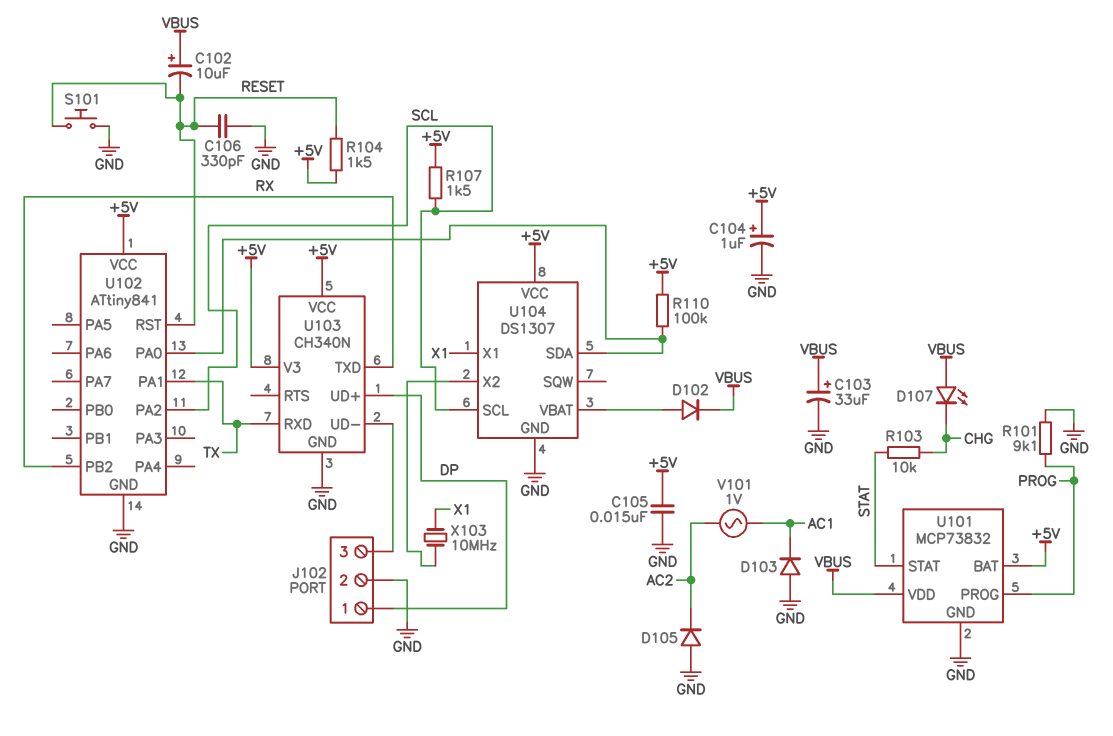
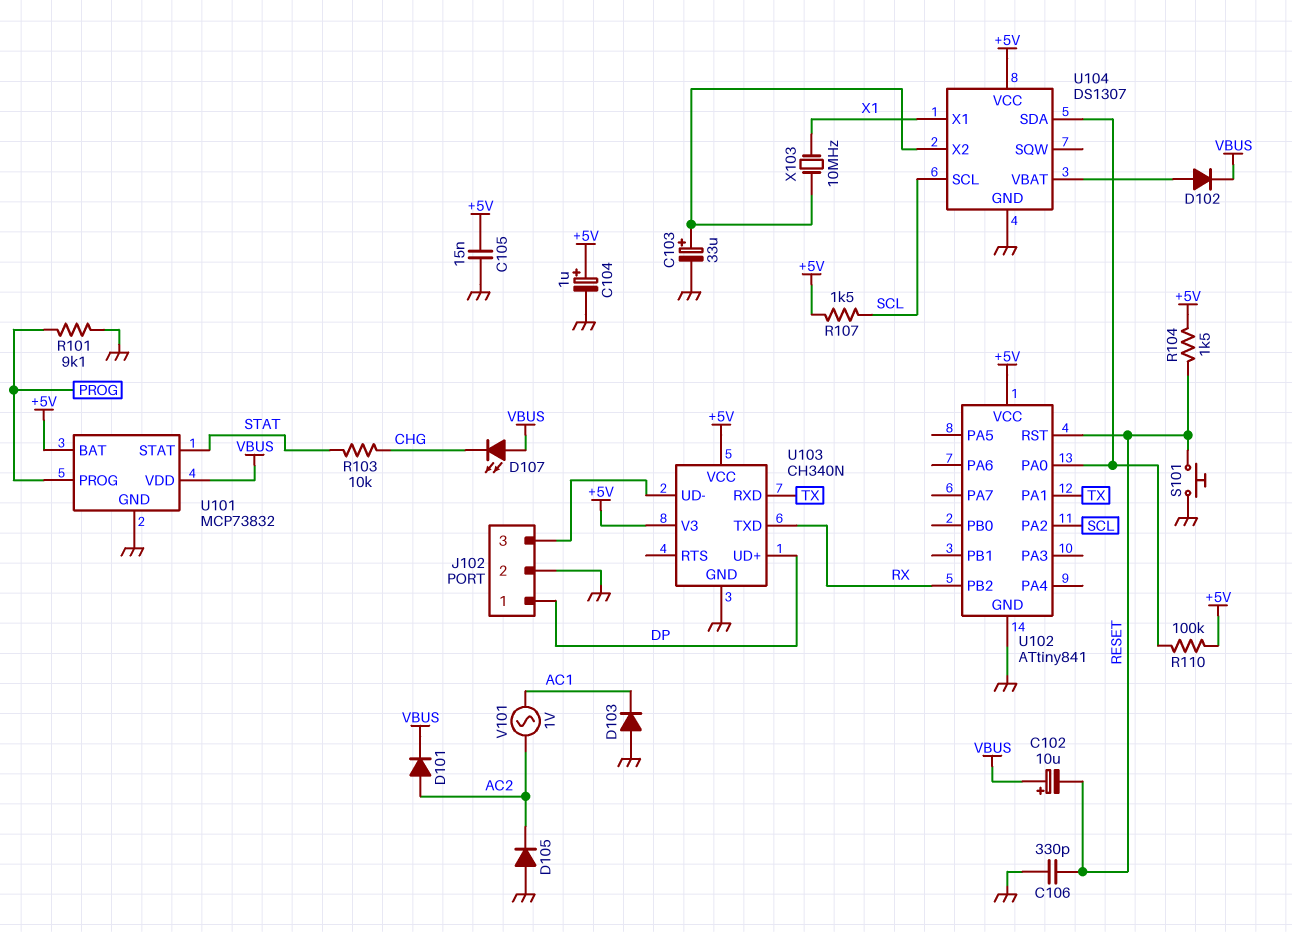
C103: 33uF (plus VBUS, minus GND) -> 33uF (plus U104/X2, minus GND)
D101: none -> diode (A AC2, K VBUS)

